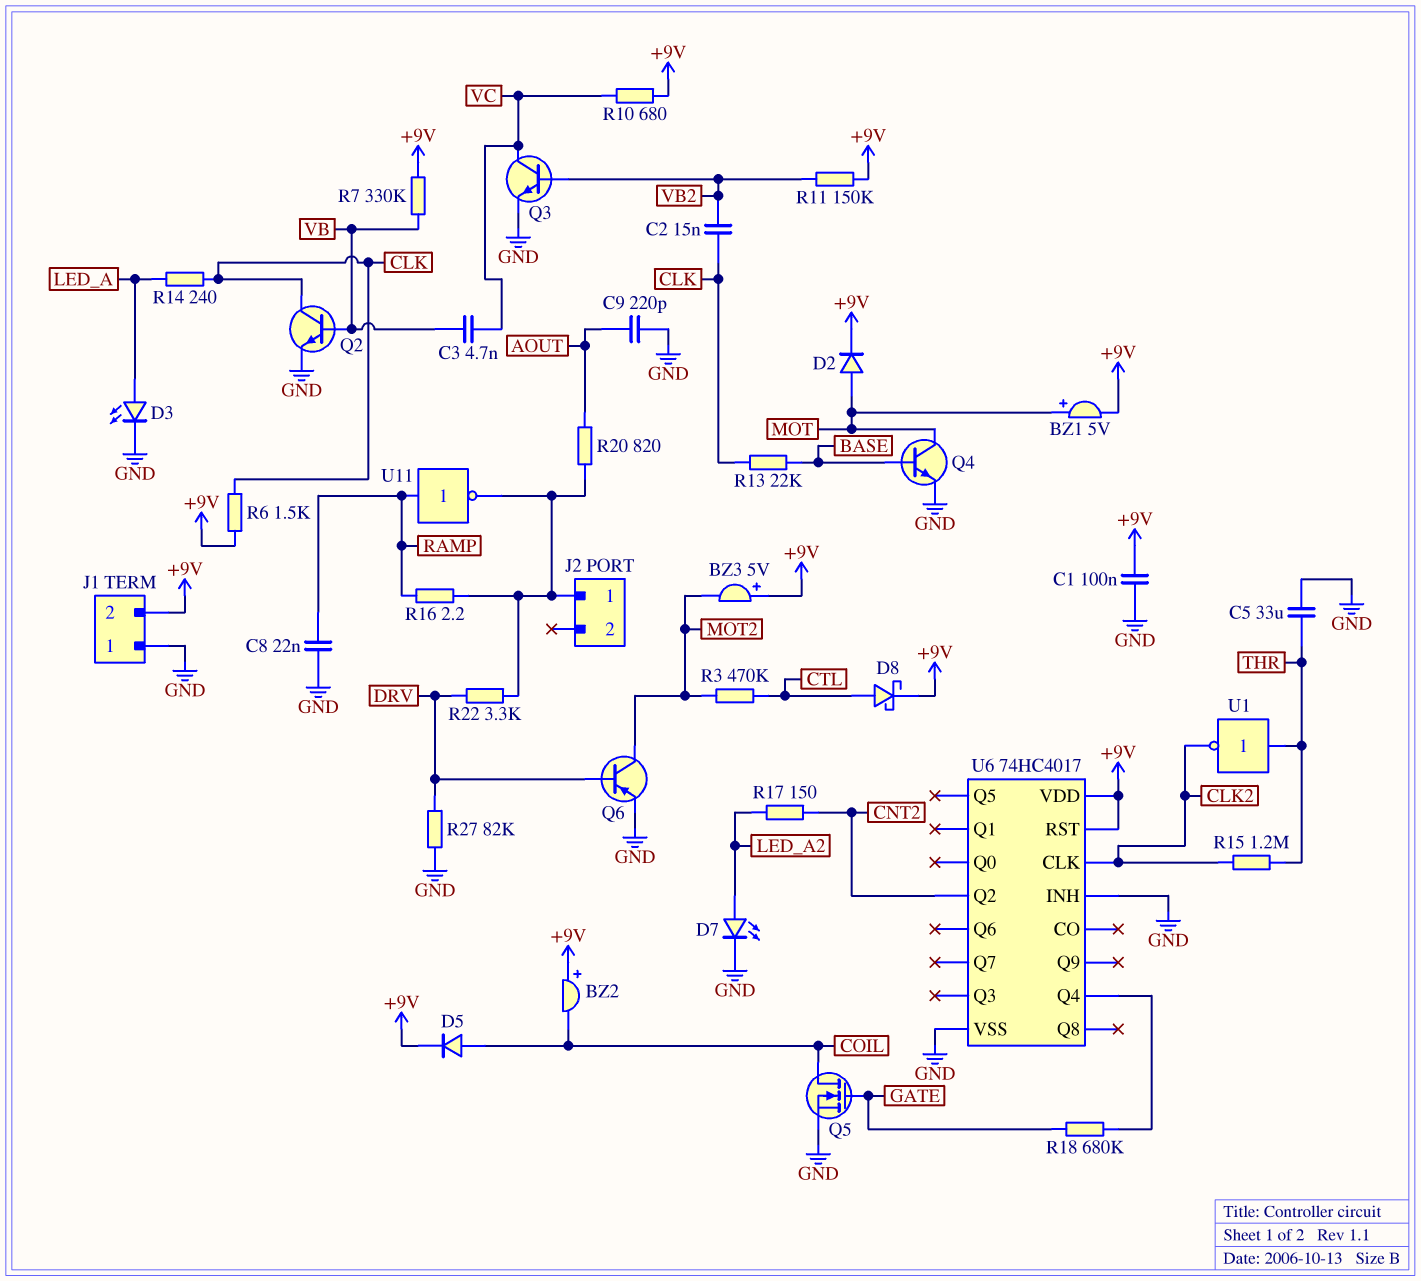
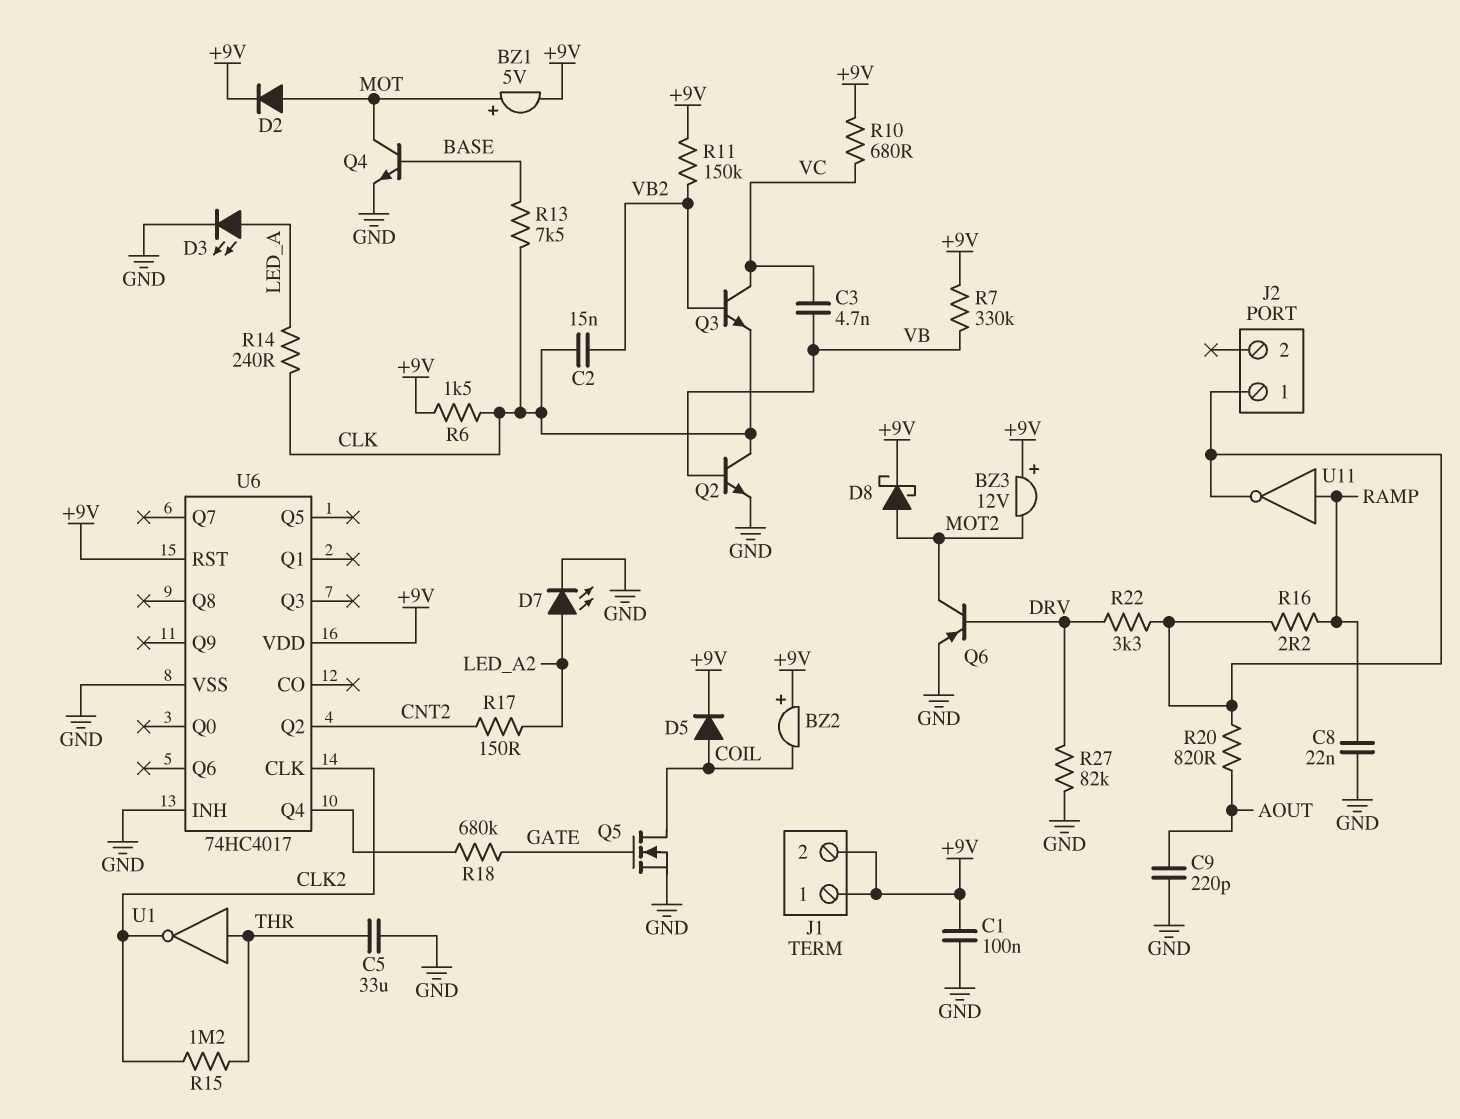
BZ3: buzzer 5V (plus +9V, minus MOT2) -> buzzer 12V (plus +9V, minus MOT2)
D8: schottky (A CTL, K +9V) -> schottky (A MOT2, K +9V)
J1 pin 1: GND -> +9V
Q3: NPN (B VB2, C VC, E GND) -> NPN (B VB2, C VC, E CLK)
R3: 470k (CTL, MOT2) -> none
R13: 22k (BASE, CLK) -> 7.5k (BASE, CLK)

